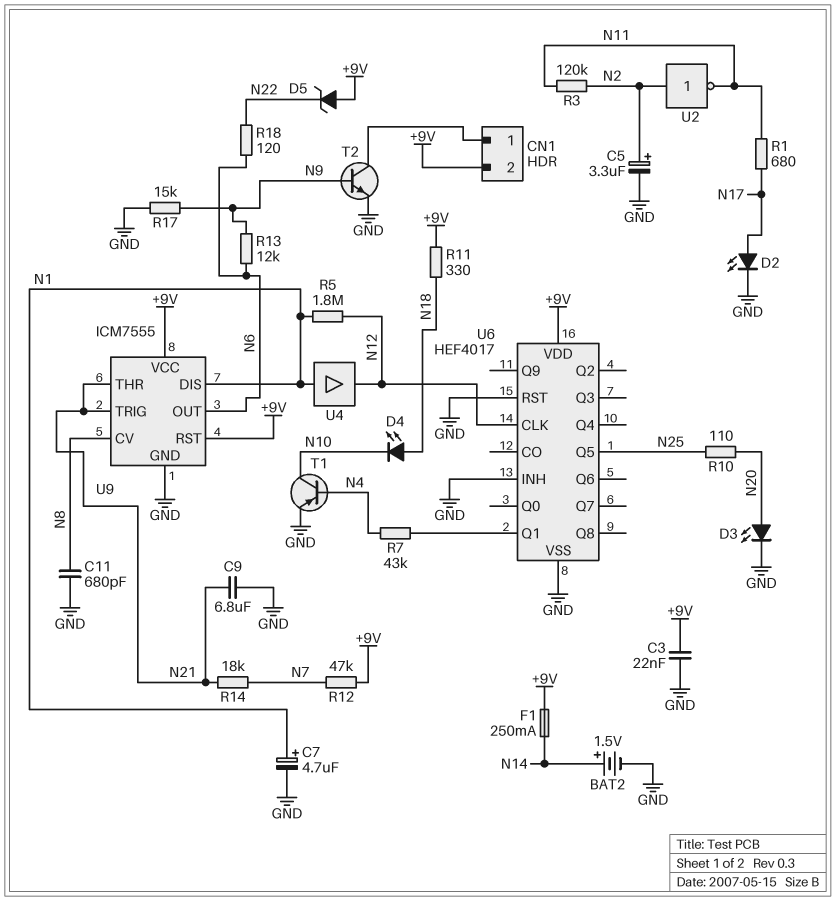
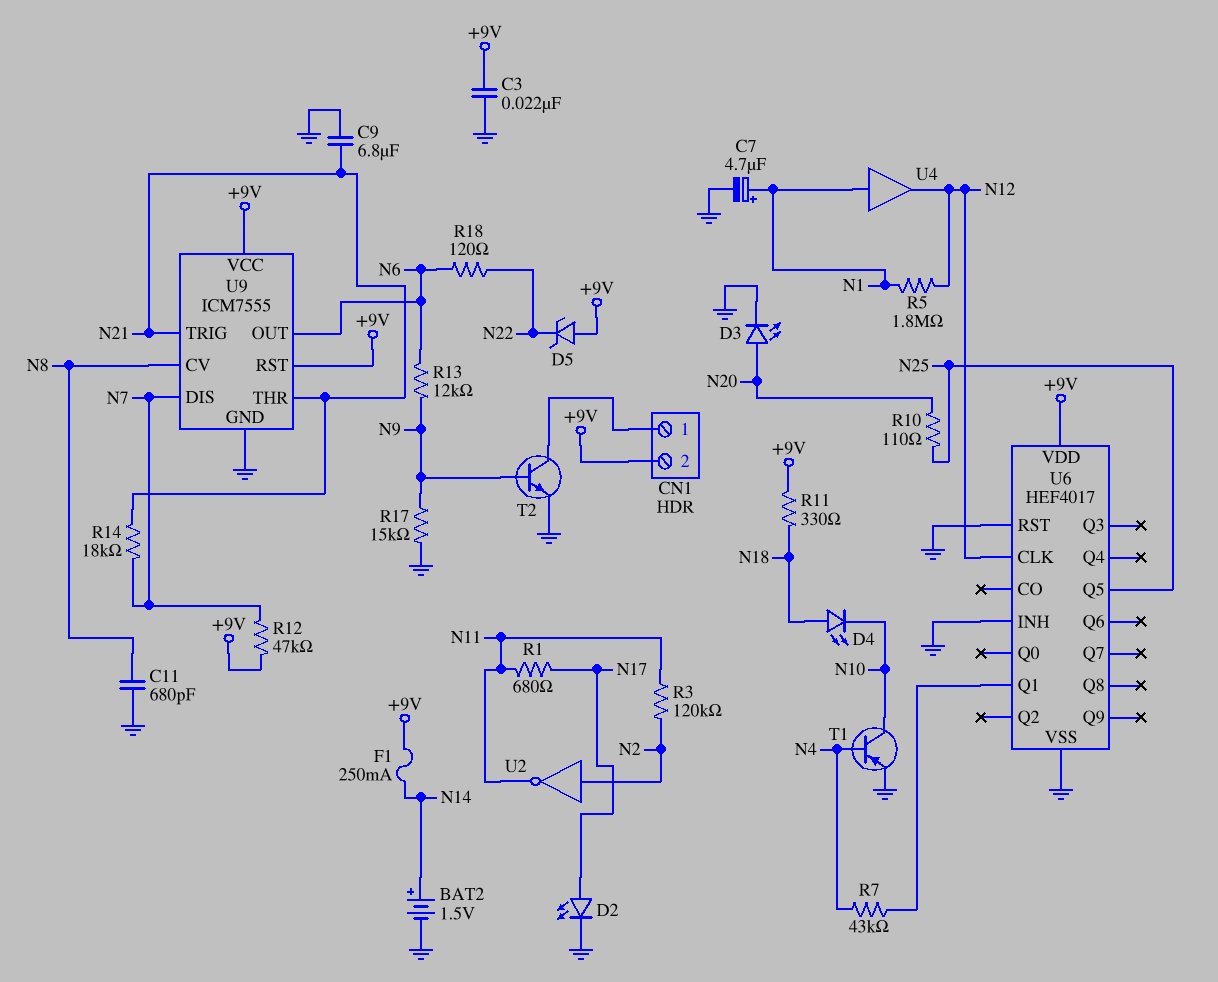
C5: 3.3uF (plus N2, minus GND) -> none
U9 pin DIS: N1 -> N7

